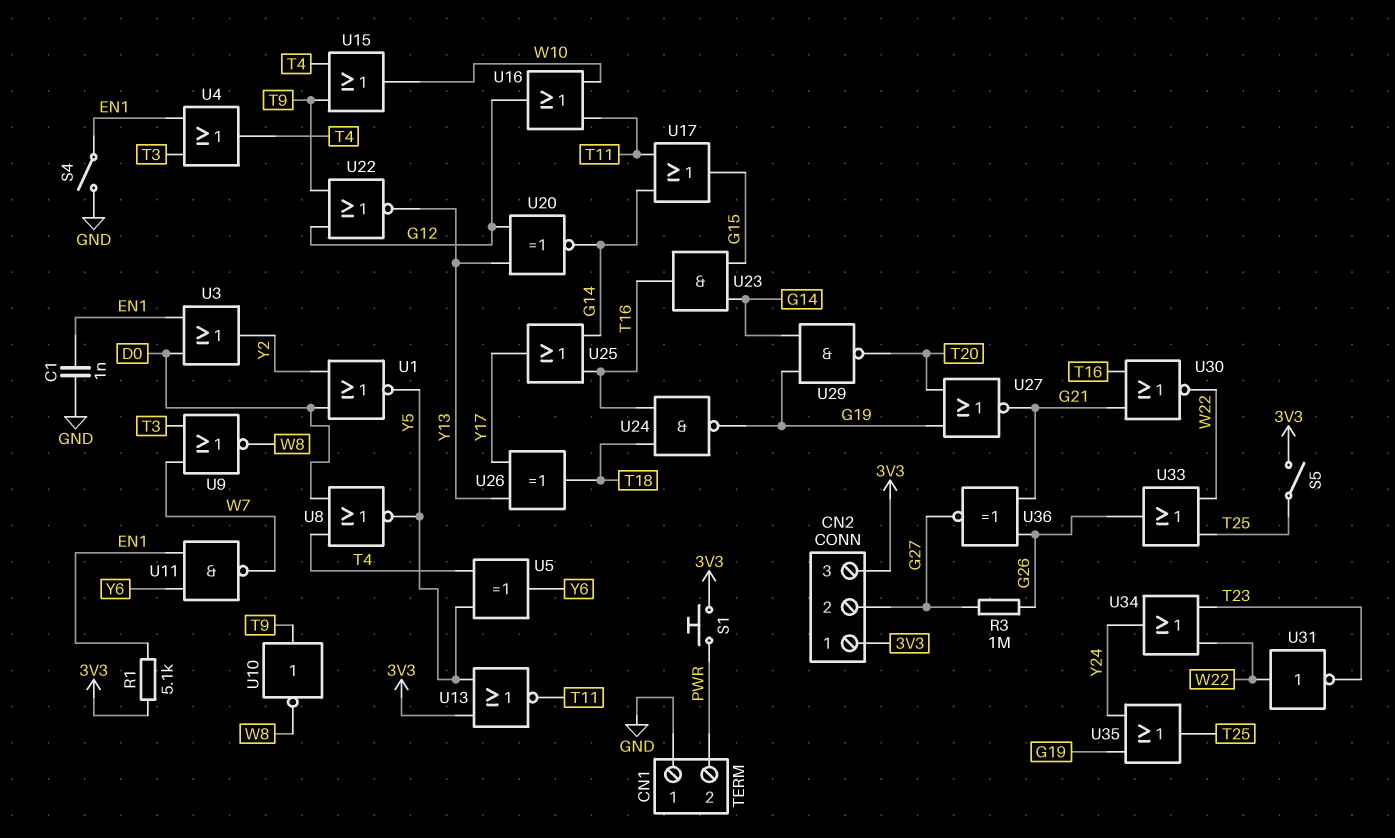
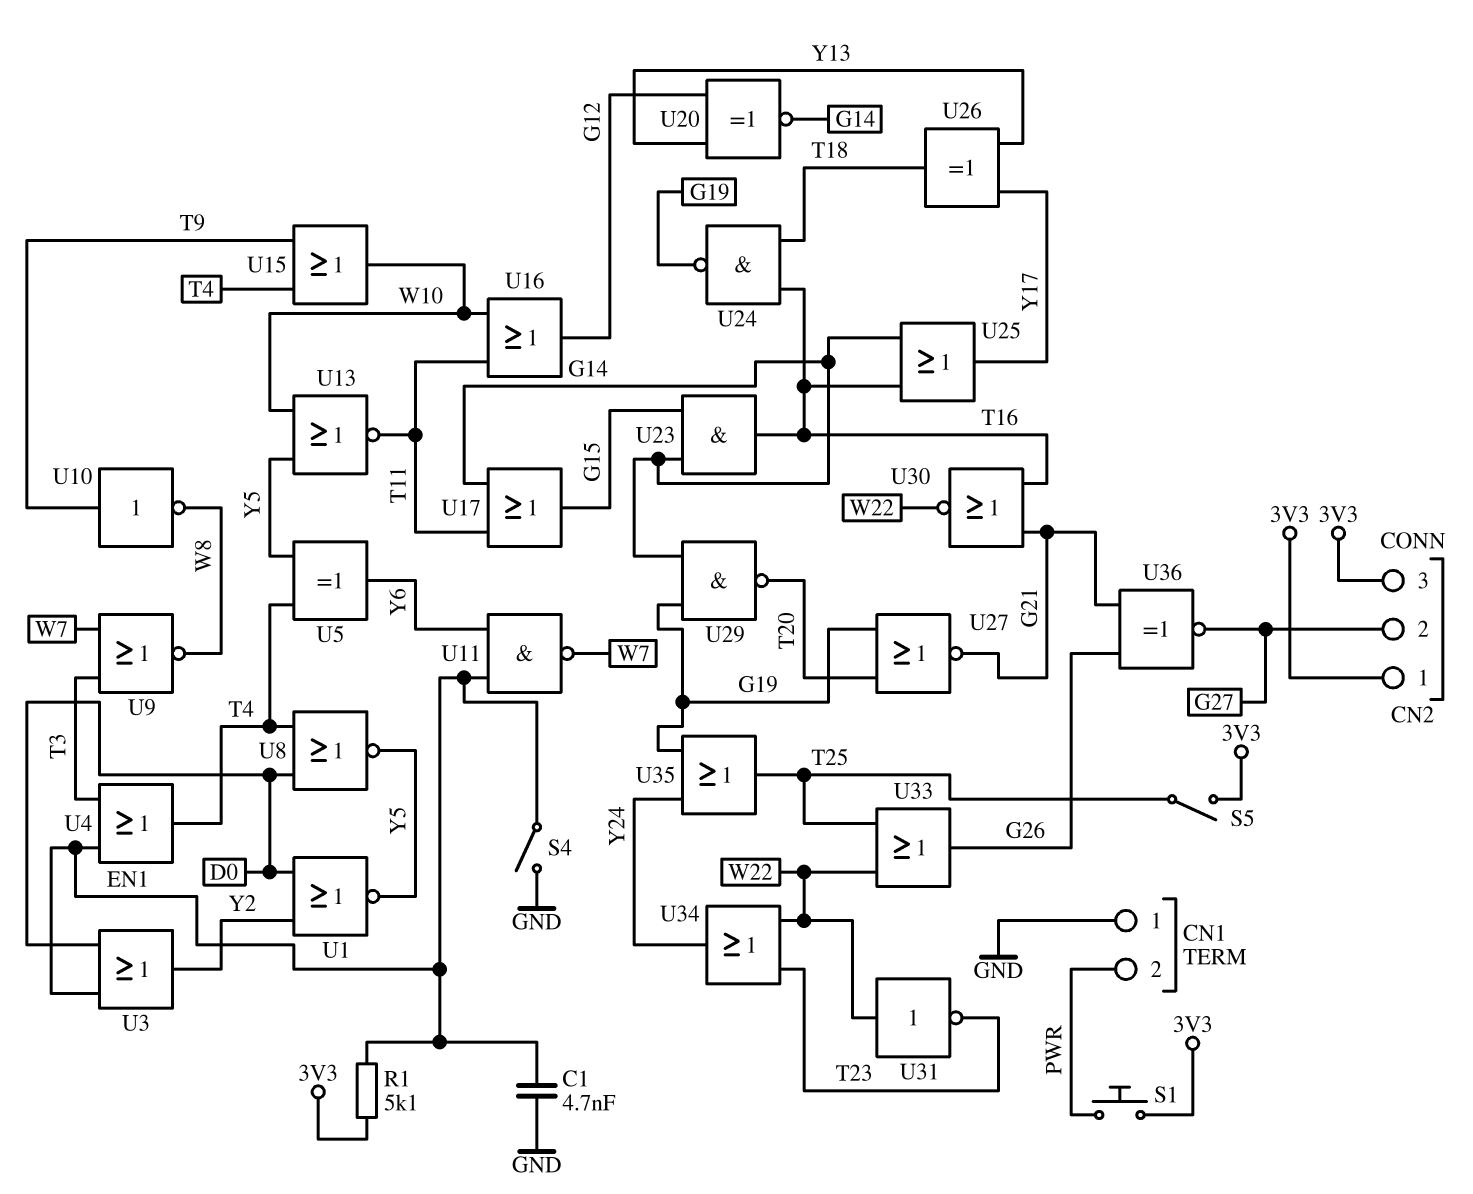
C1: 1nF (EN1, GND) -> 4.7nF (EN1, GND)
R3: 1M (G26, G27) -> none
U13: NOR (in 3V3, in Y5, out T11) -> NOR (in W10, in Y5, out T11)
U22: NOR (in G12, in T9, out Y13) -> none

